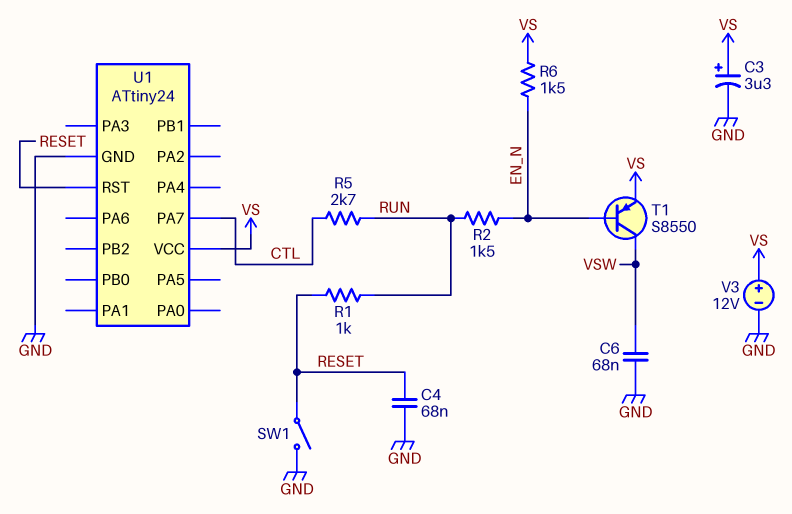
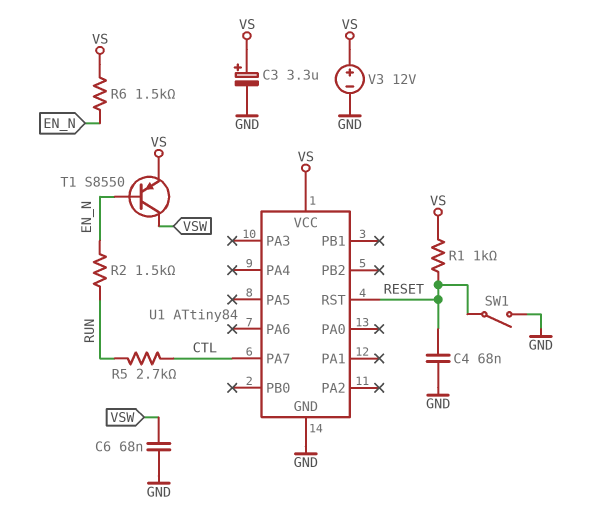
R1: 1k (RESET, RUN) -> 1k (RESET, VS)
U1: ATtiny24 -> ATtiny84

